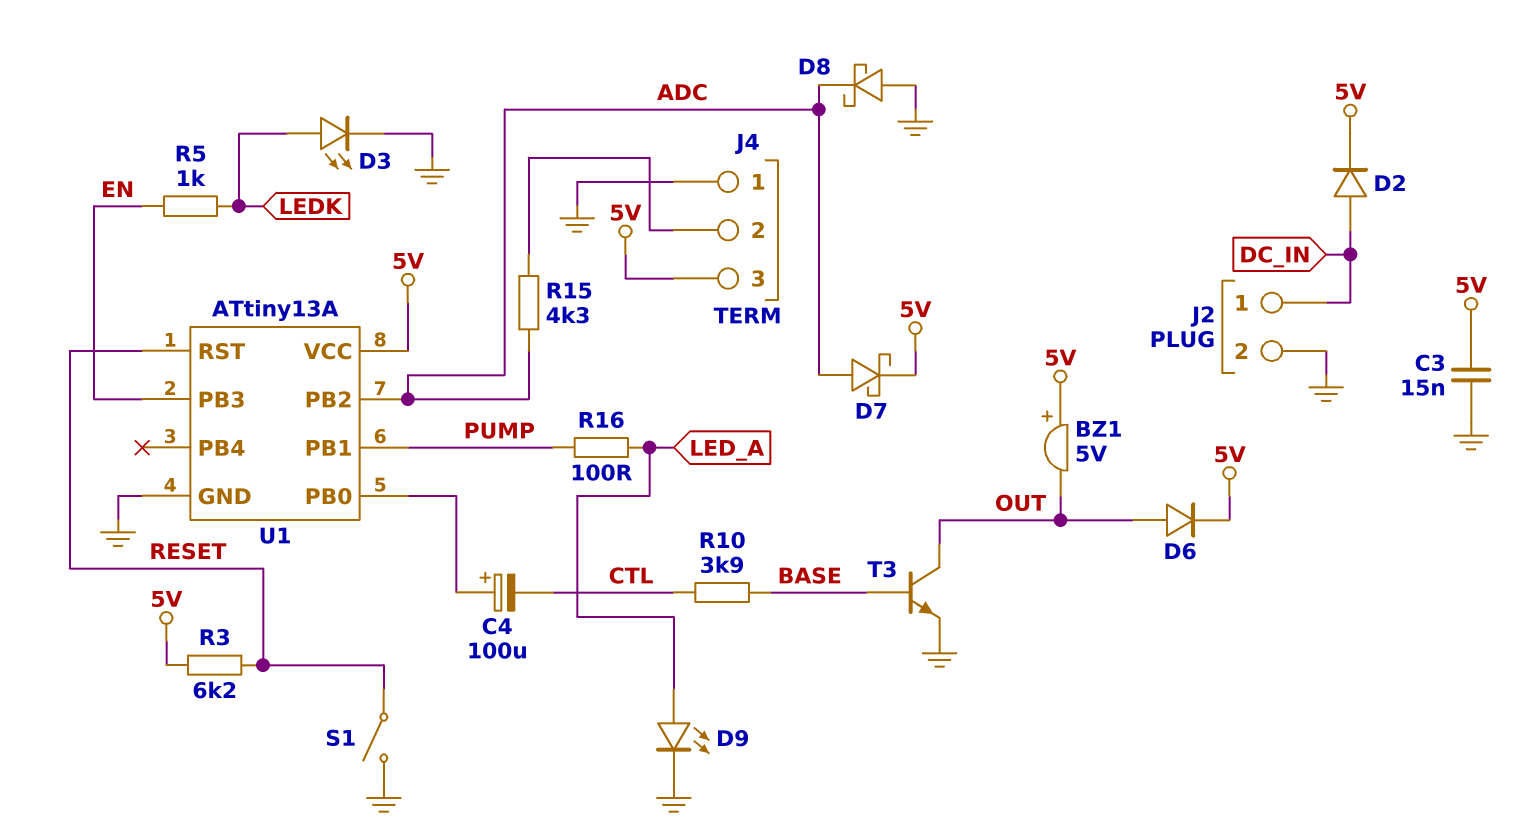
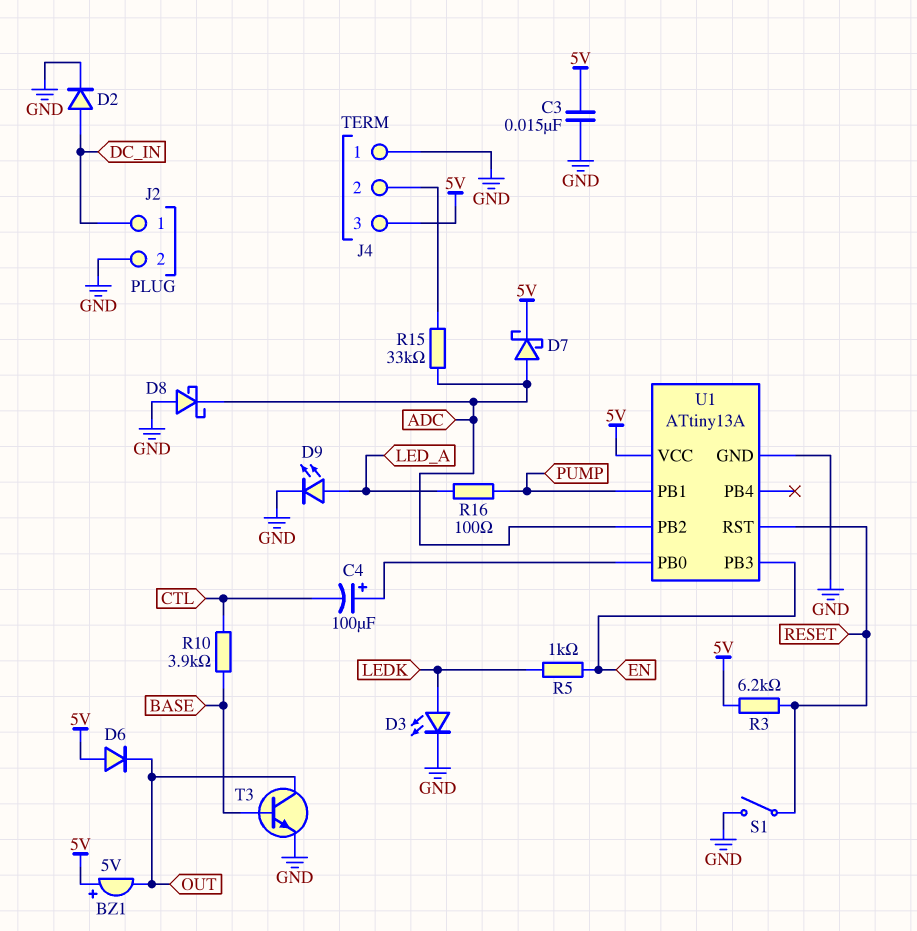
D2: diode (A DC_IN, K 5V) -> diode (A DC_IN, K GND)
D6: diode (A OUT, K 5V) -> diode (A 5V, K OUT)
R15: 4.3k (ADC, J4/2) -> 33k (ADC, J4/2)

